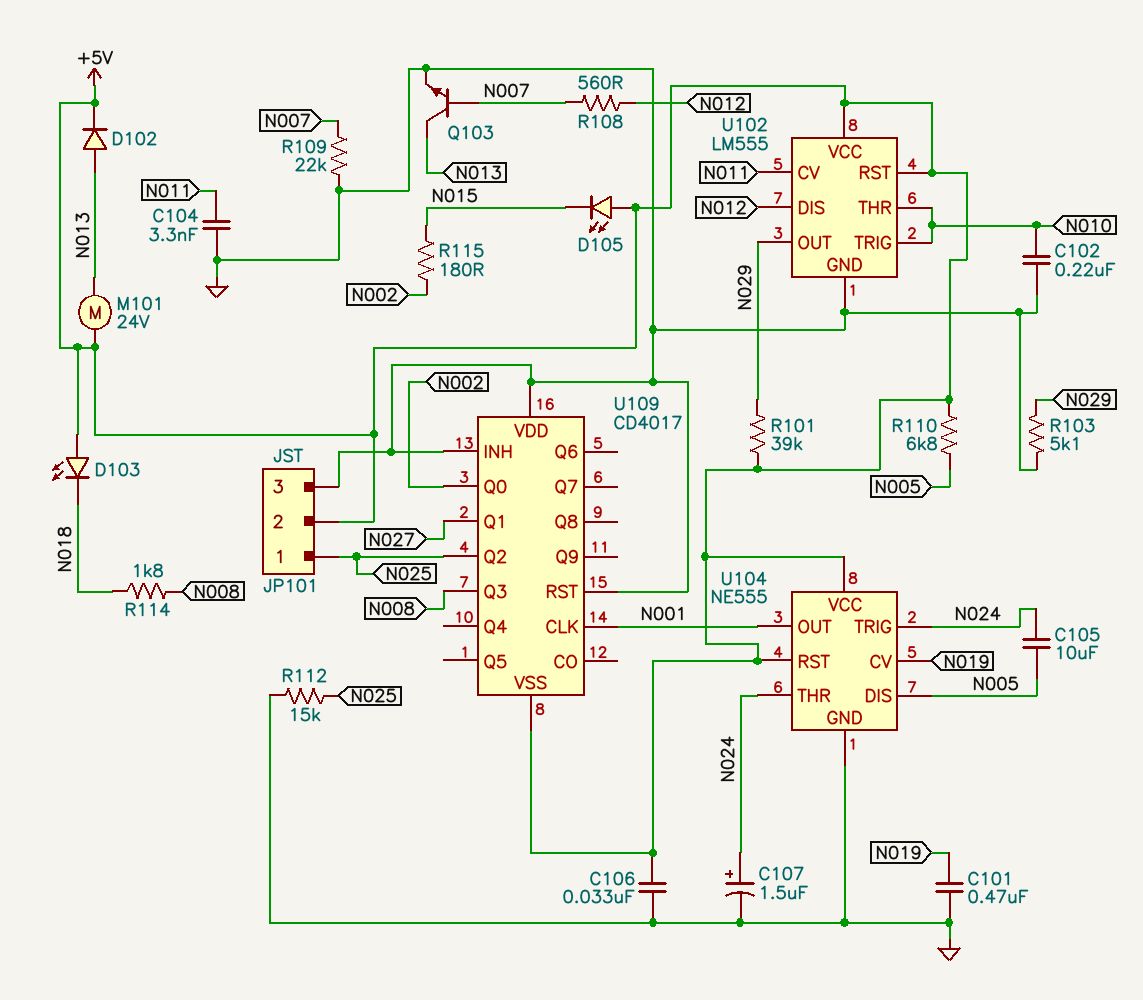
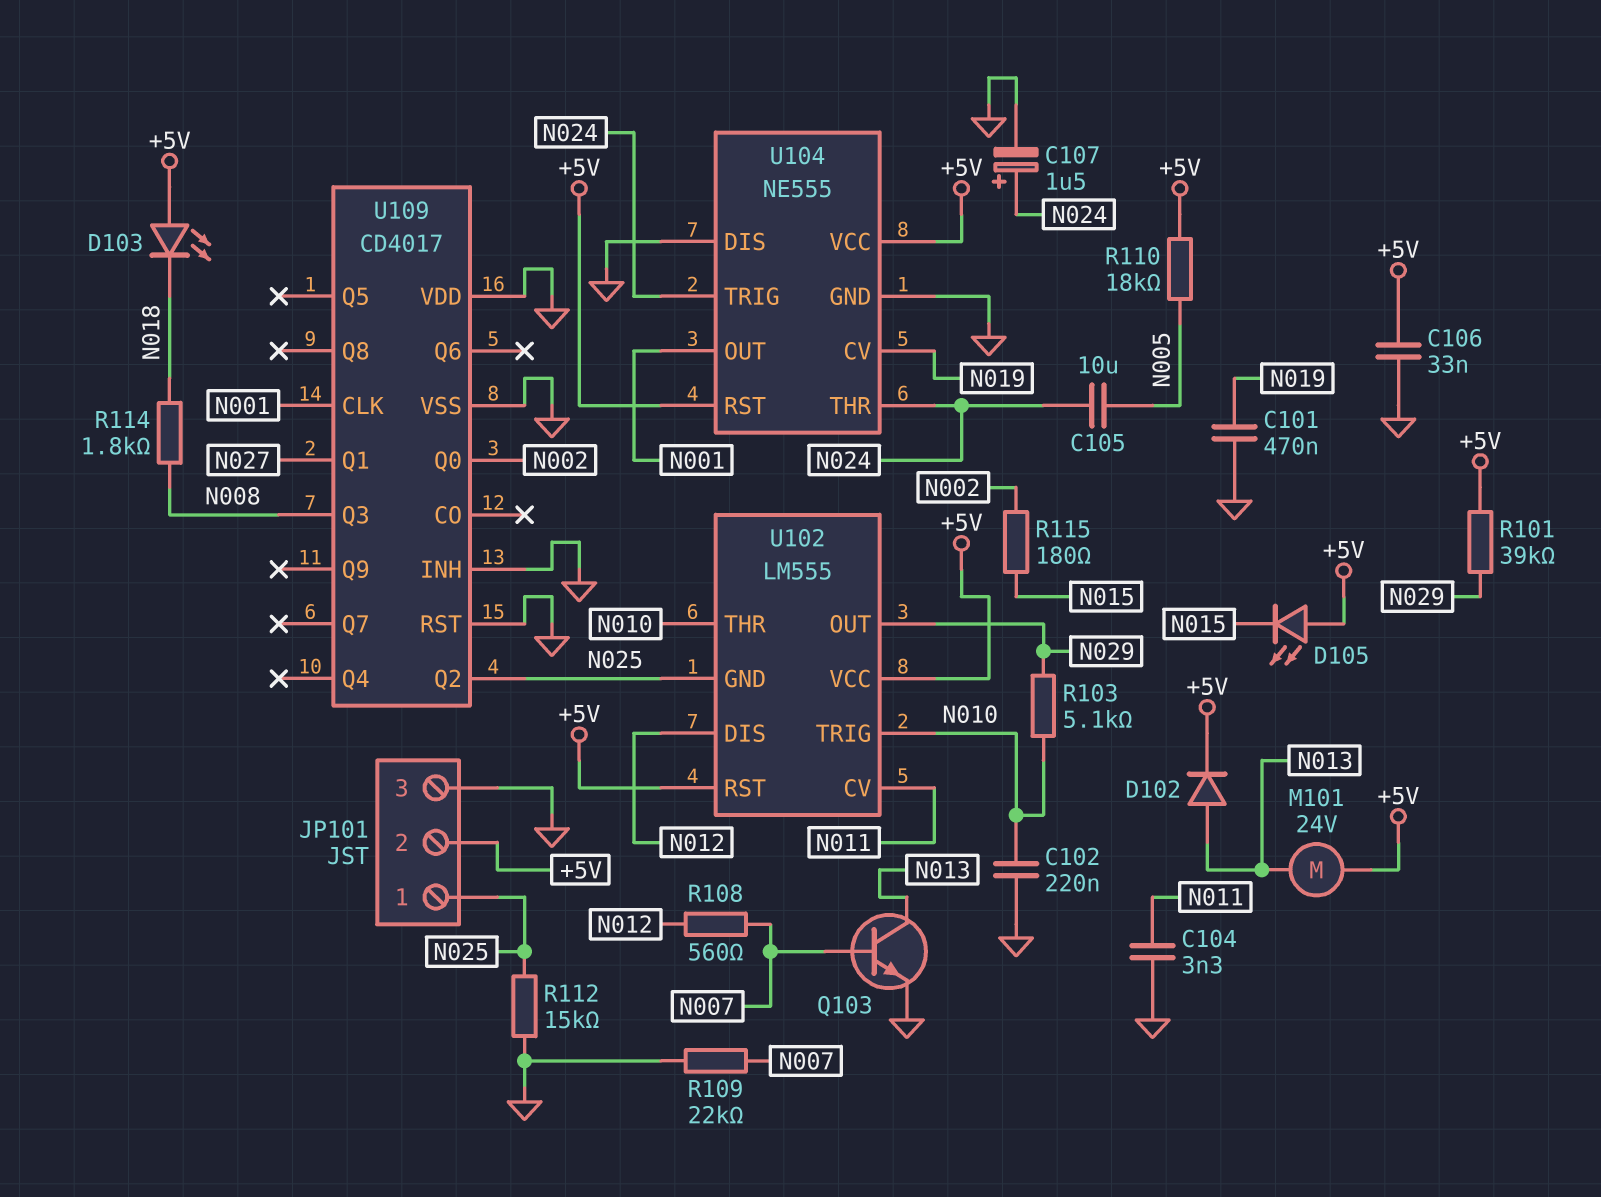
R103: 5.1k (GND, N029) -> 5.1k (N010, N029)
R110: 6.8k (+5V, N005) -> 18k (+5V, N005)
U102 pin GND: GND -> N025
U104 pin DIS: N005 -> GND
U109 pin VSS: +5V -> GND

